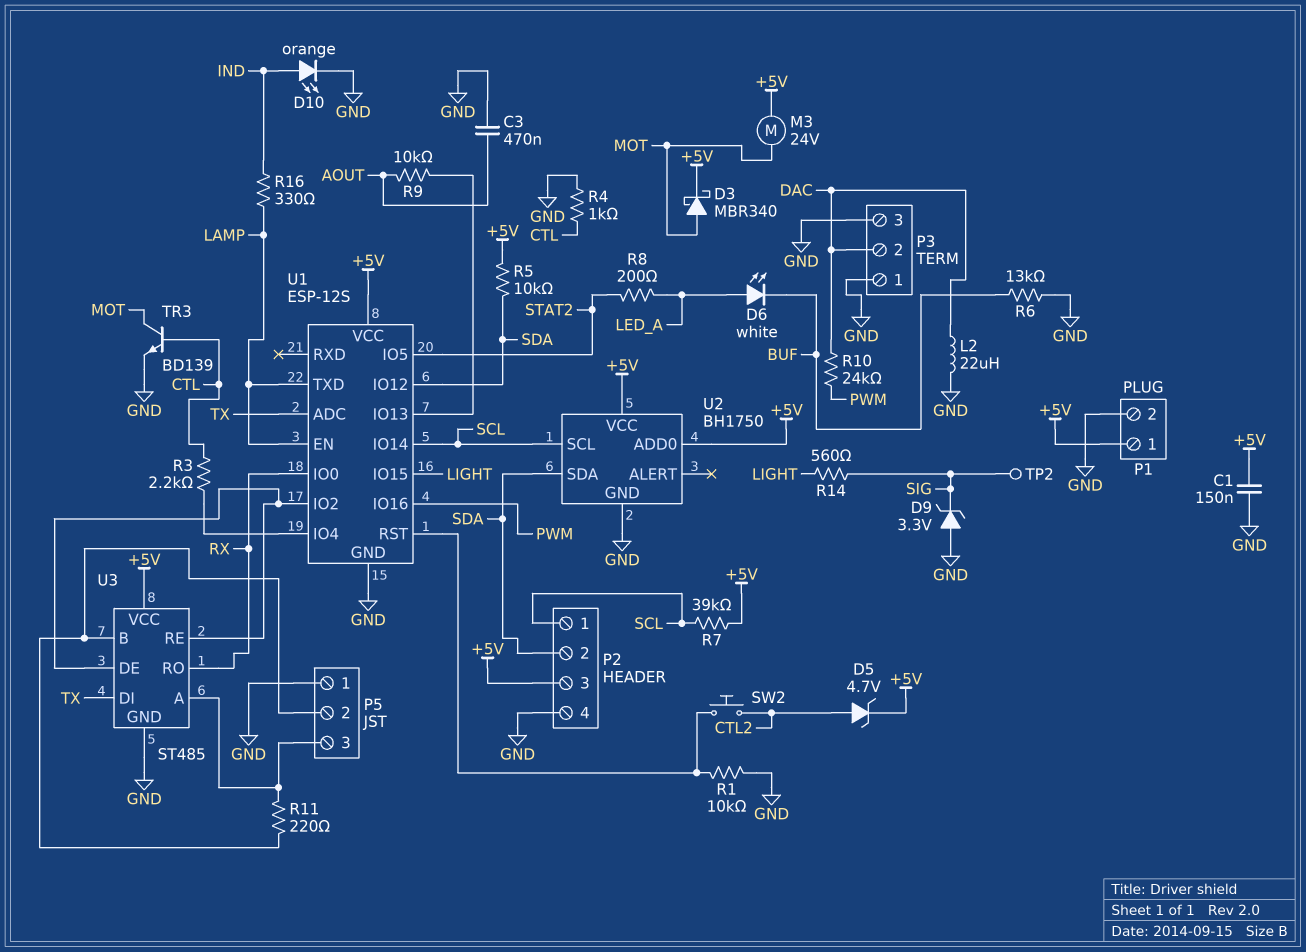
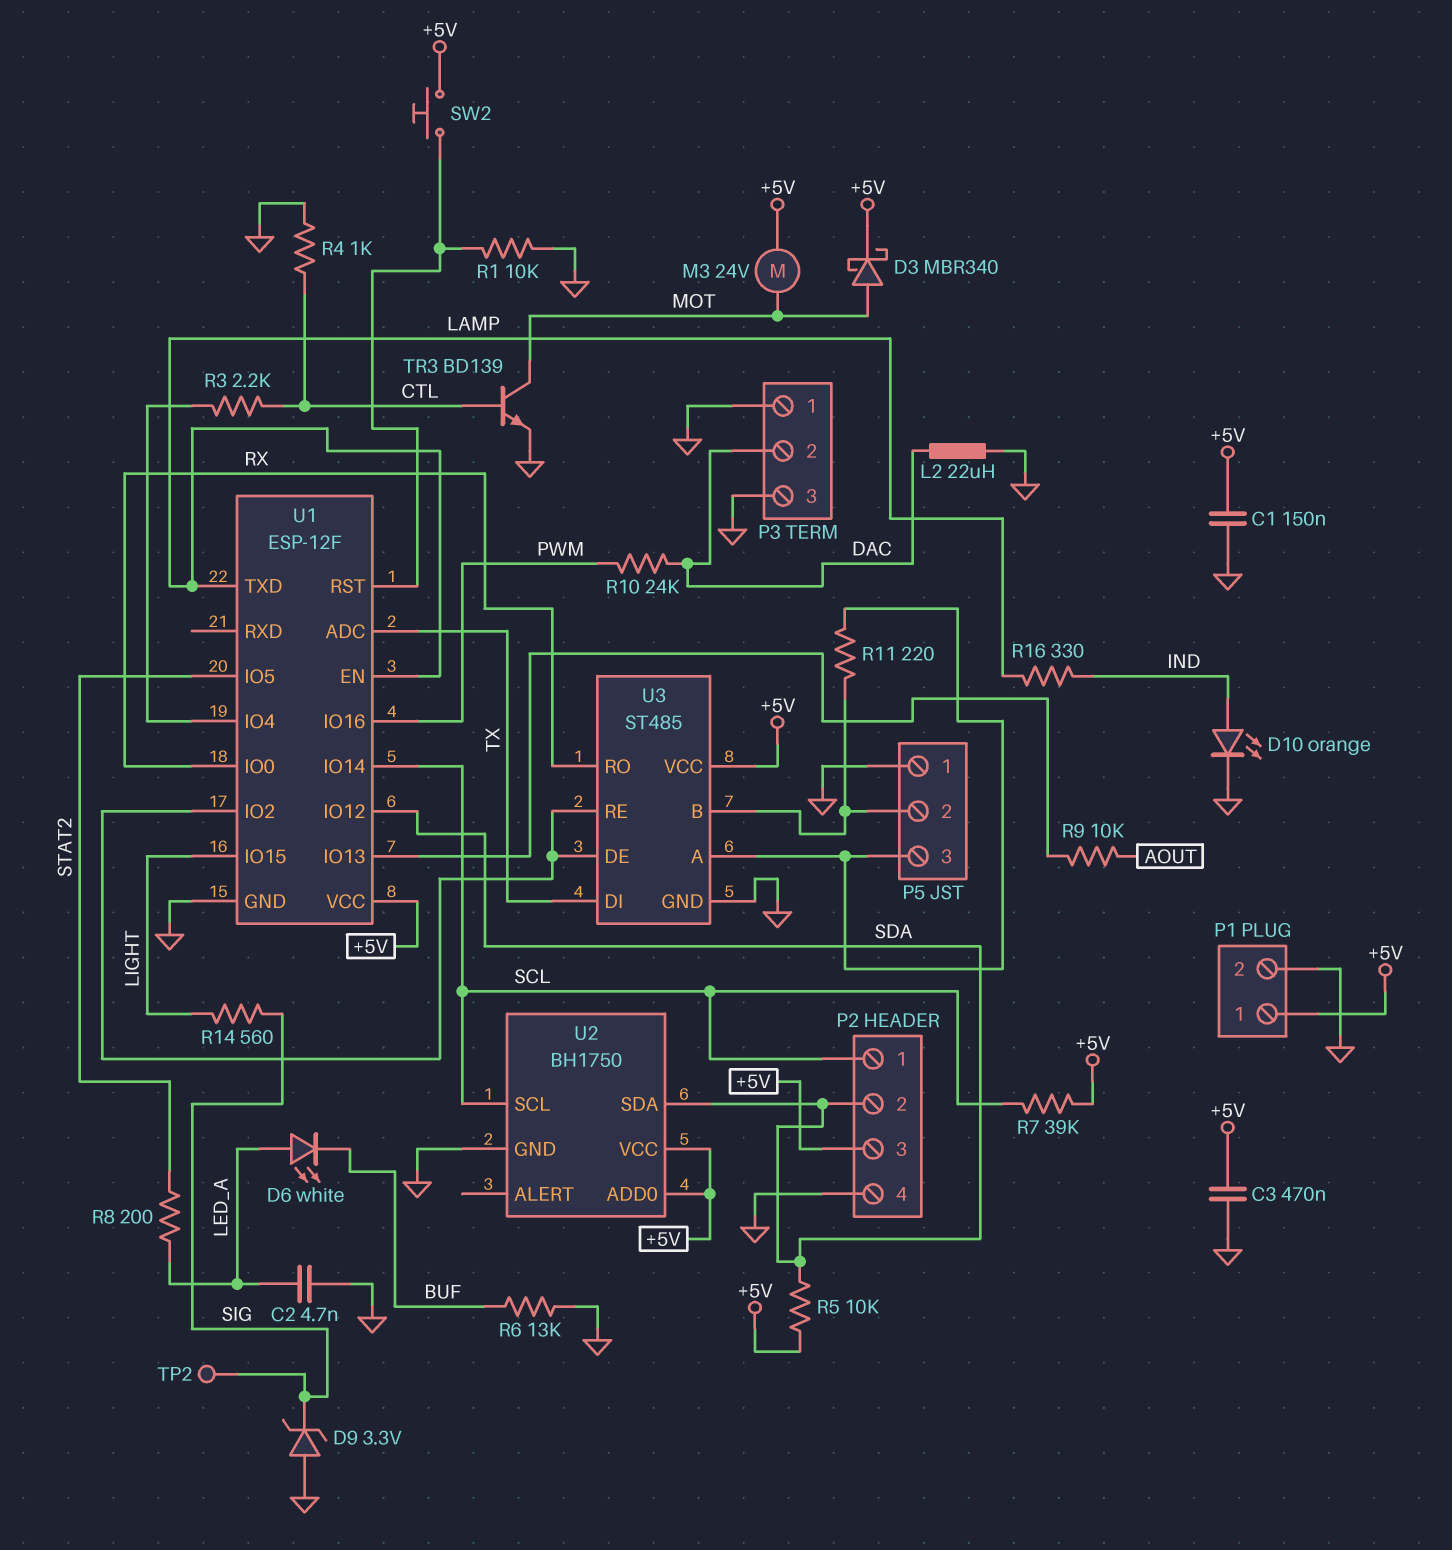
C2: none -> 4.7nF (GND, LED_A)
C3: 470nF (AOUT, GND) -> 470nF (+5V, GND)
D5: zener 4.7V (A CTL2, K +5V) -> none
SW2: button (CTL2, U1/RST) -> button (+5V, U1/RST)
U1: ESP-12S -> ESP-12F

